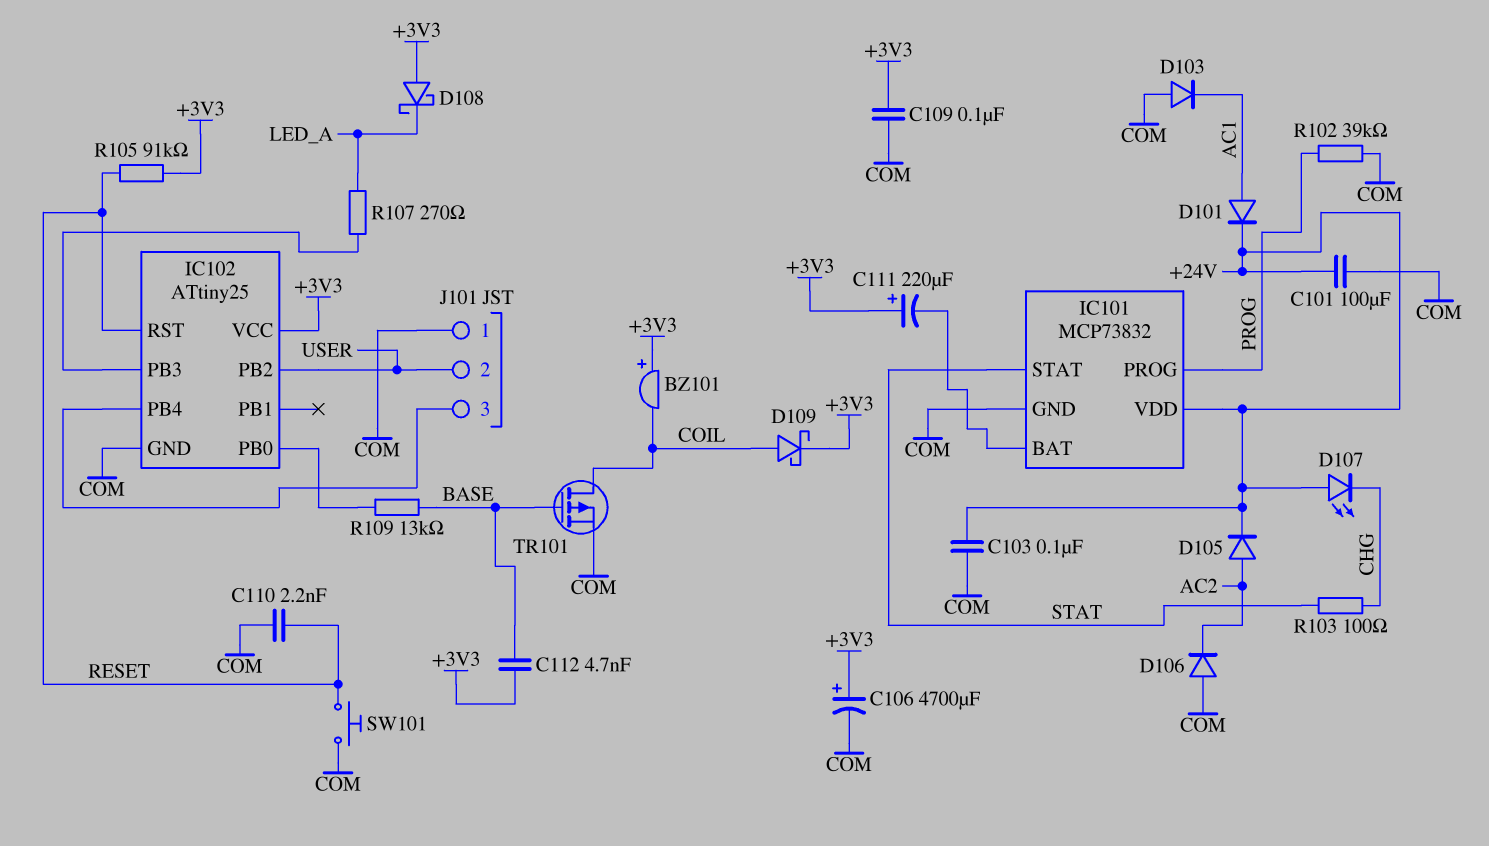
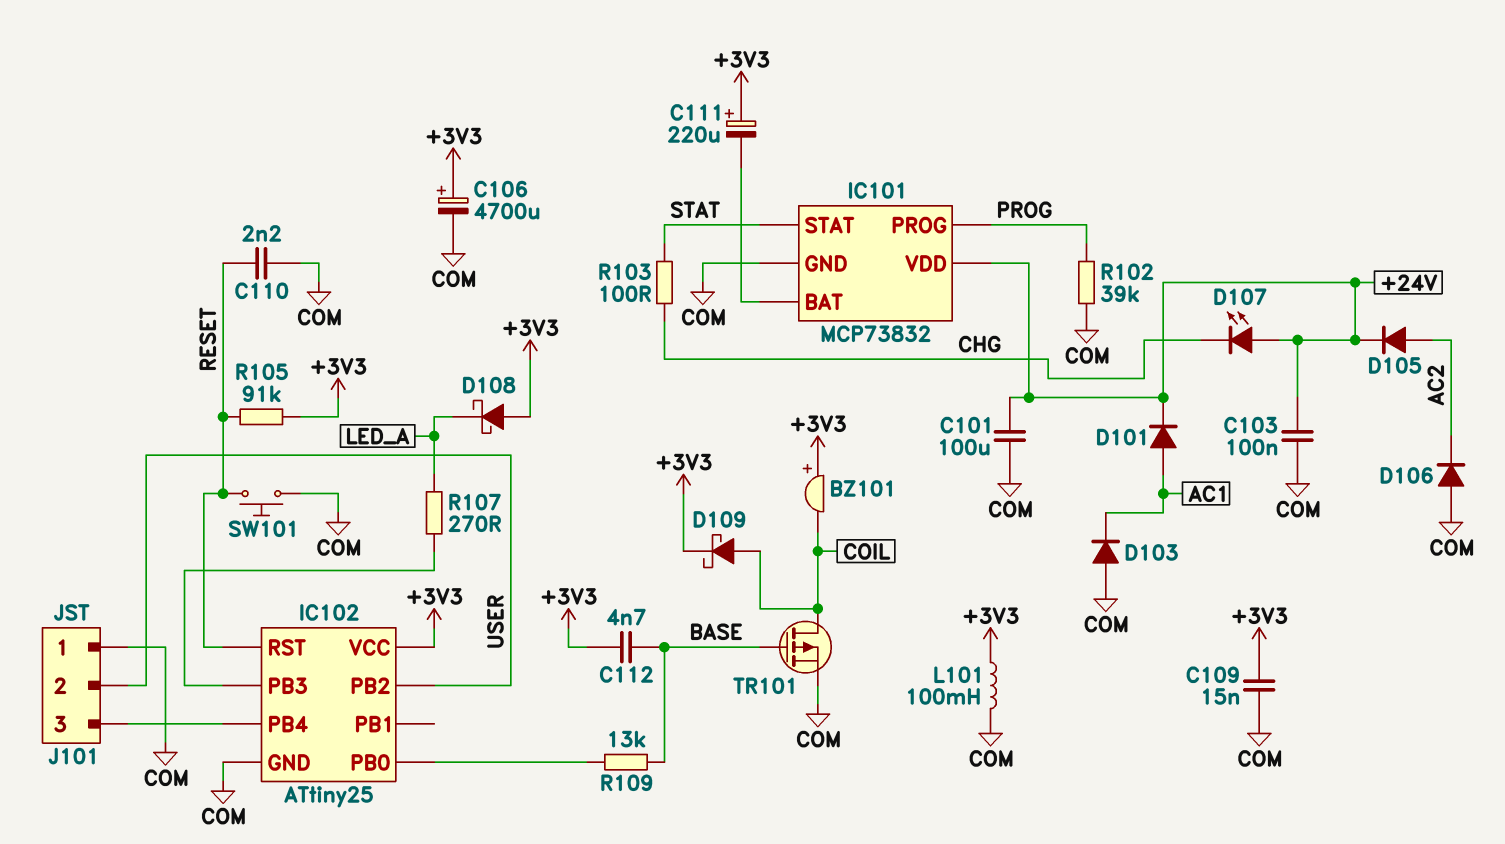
C109: 100nF (+3V3, COM) -> 15nF (+3V3, COM)
L101: none -> 100mH (+3V3, COM)

